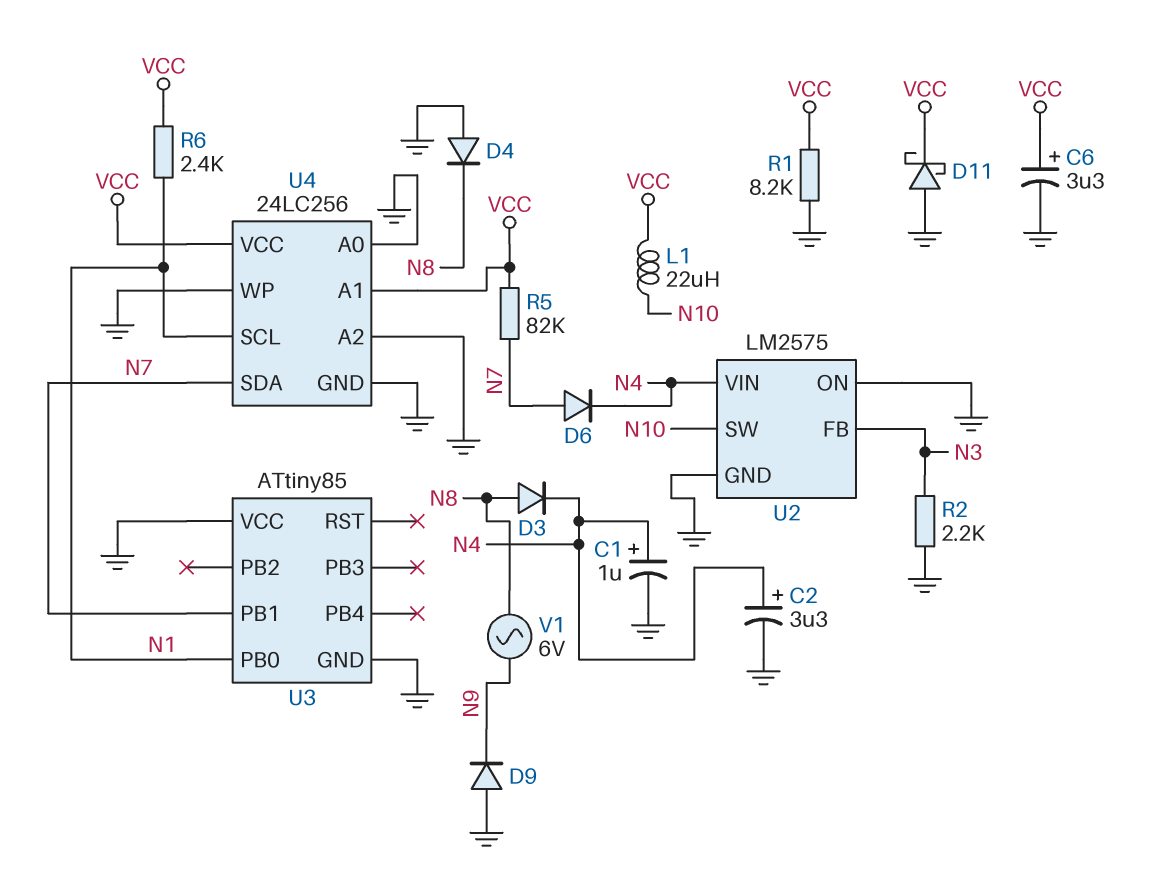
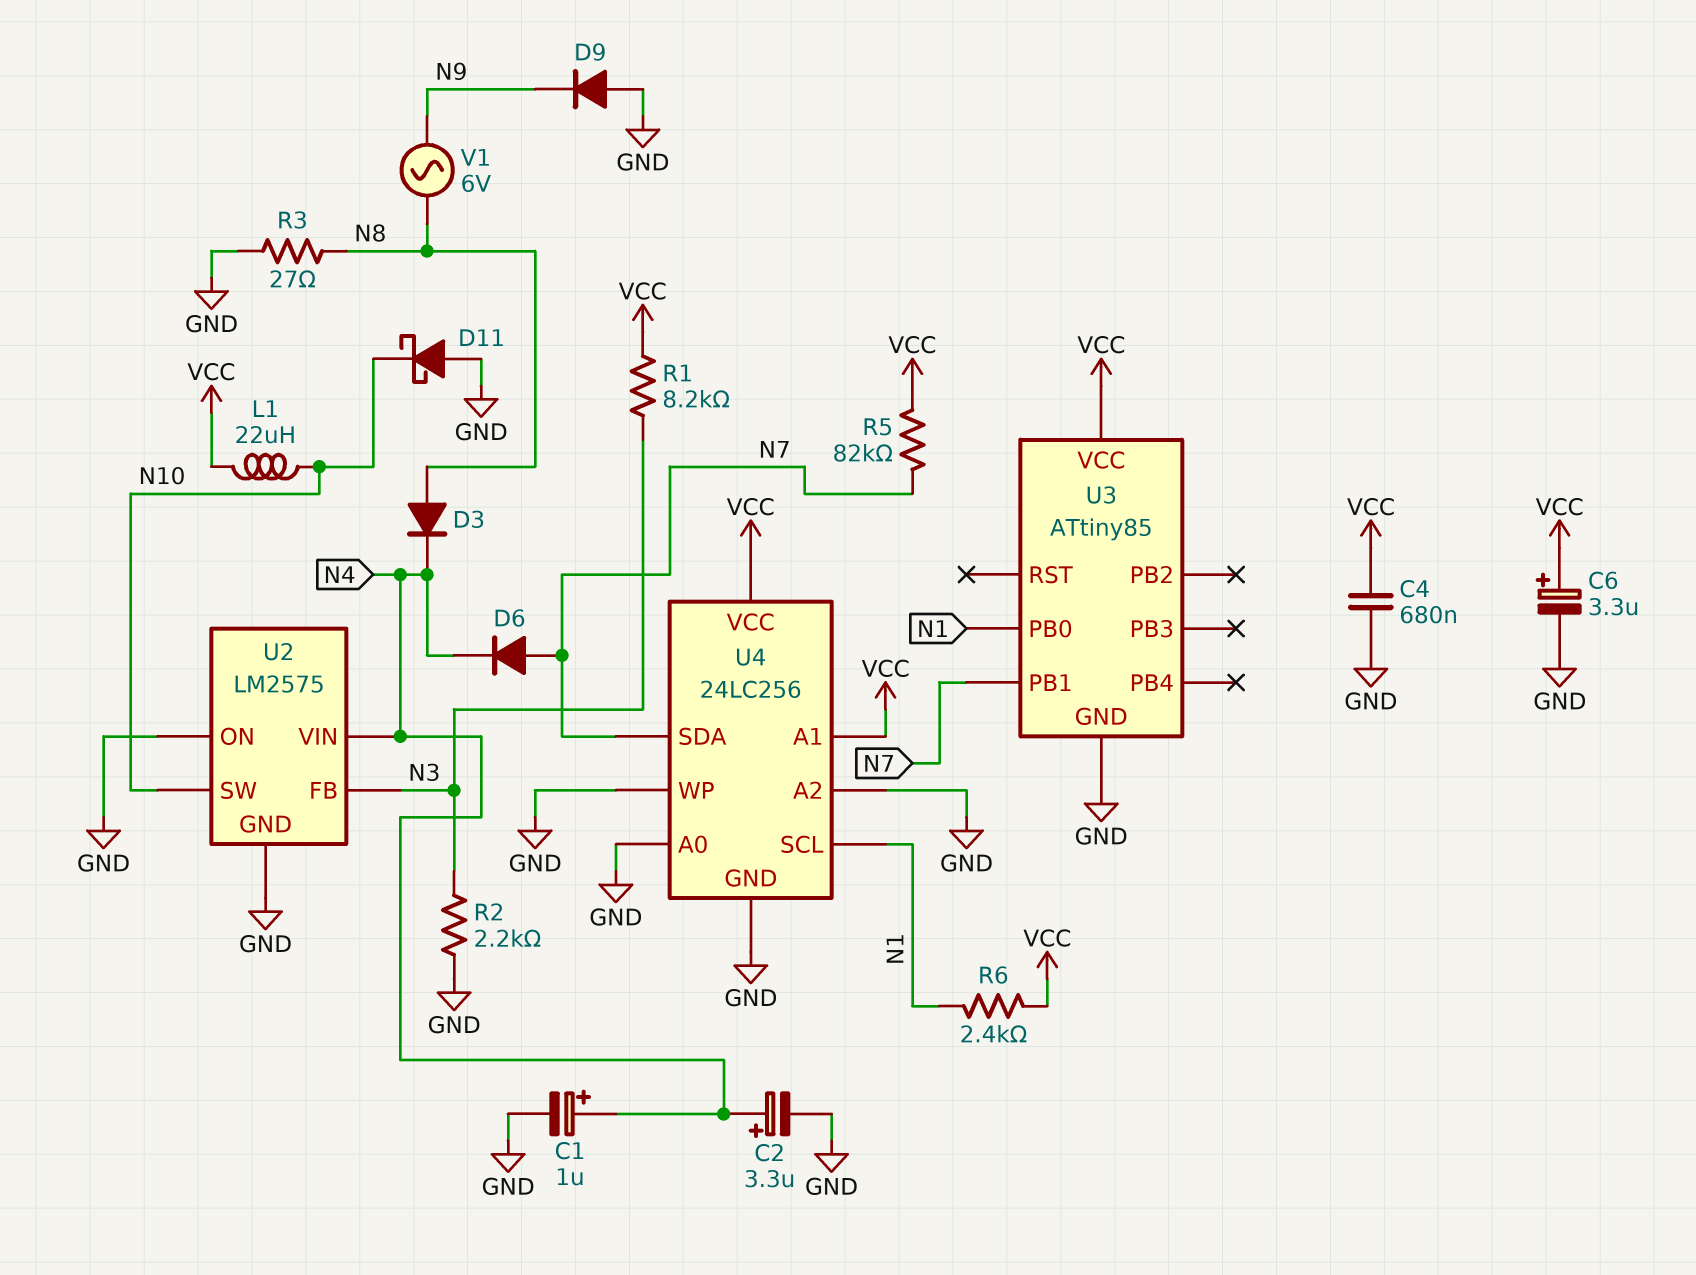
C4: none -> 680nF (GND, VCC)
D4: diode (A GND, K N8) -> none
D11: schottky (A GND, K VCC) -> schottky (A GND, K N10)
R1: 8.2k (GND, VCC) -> 8.2k (N3, VCC)
R3: none -> 27 (GND, N8)
U3 pin VCC: GND -> VCC

